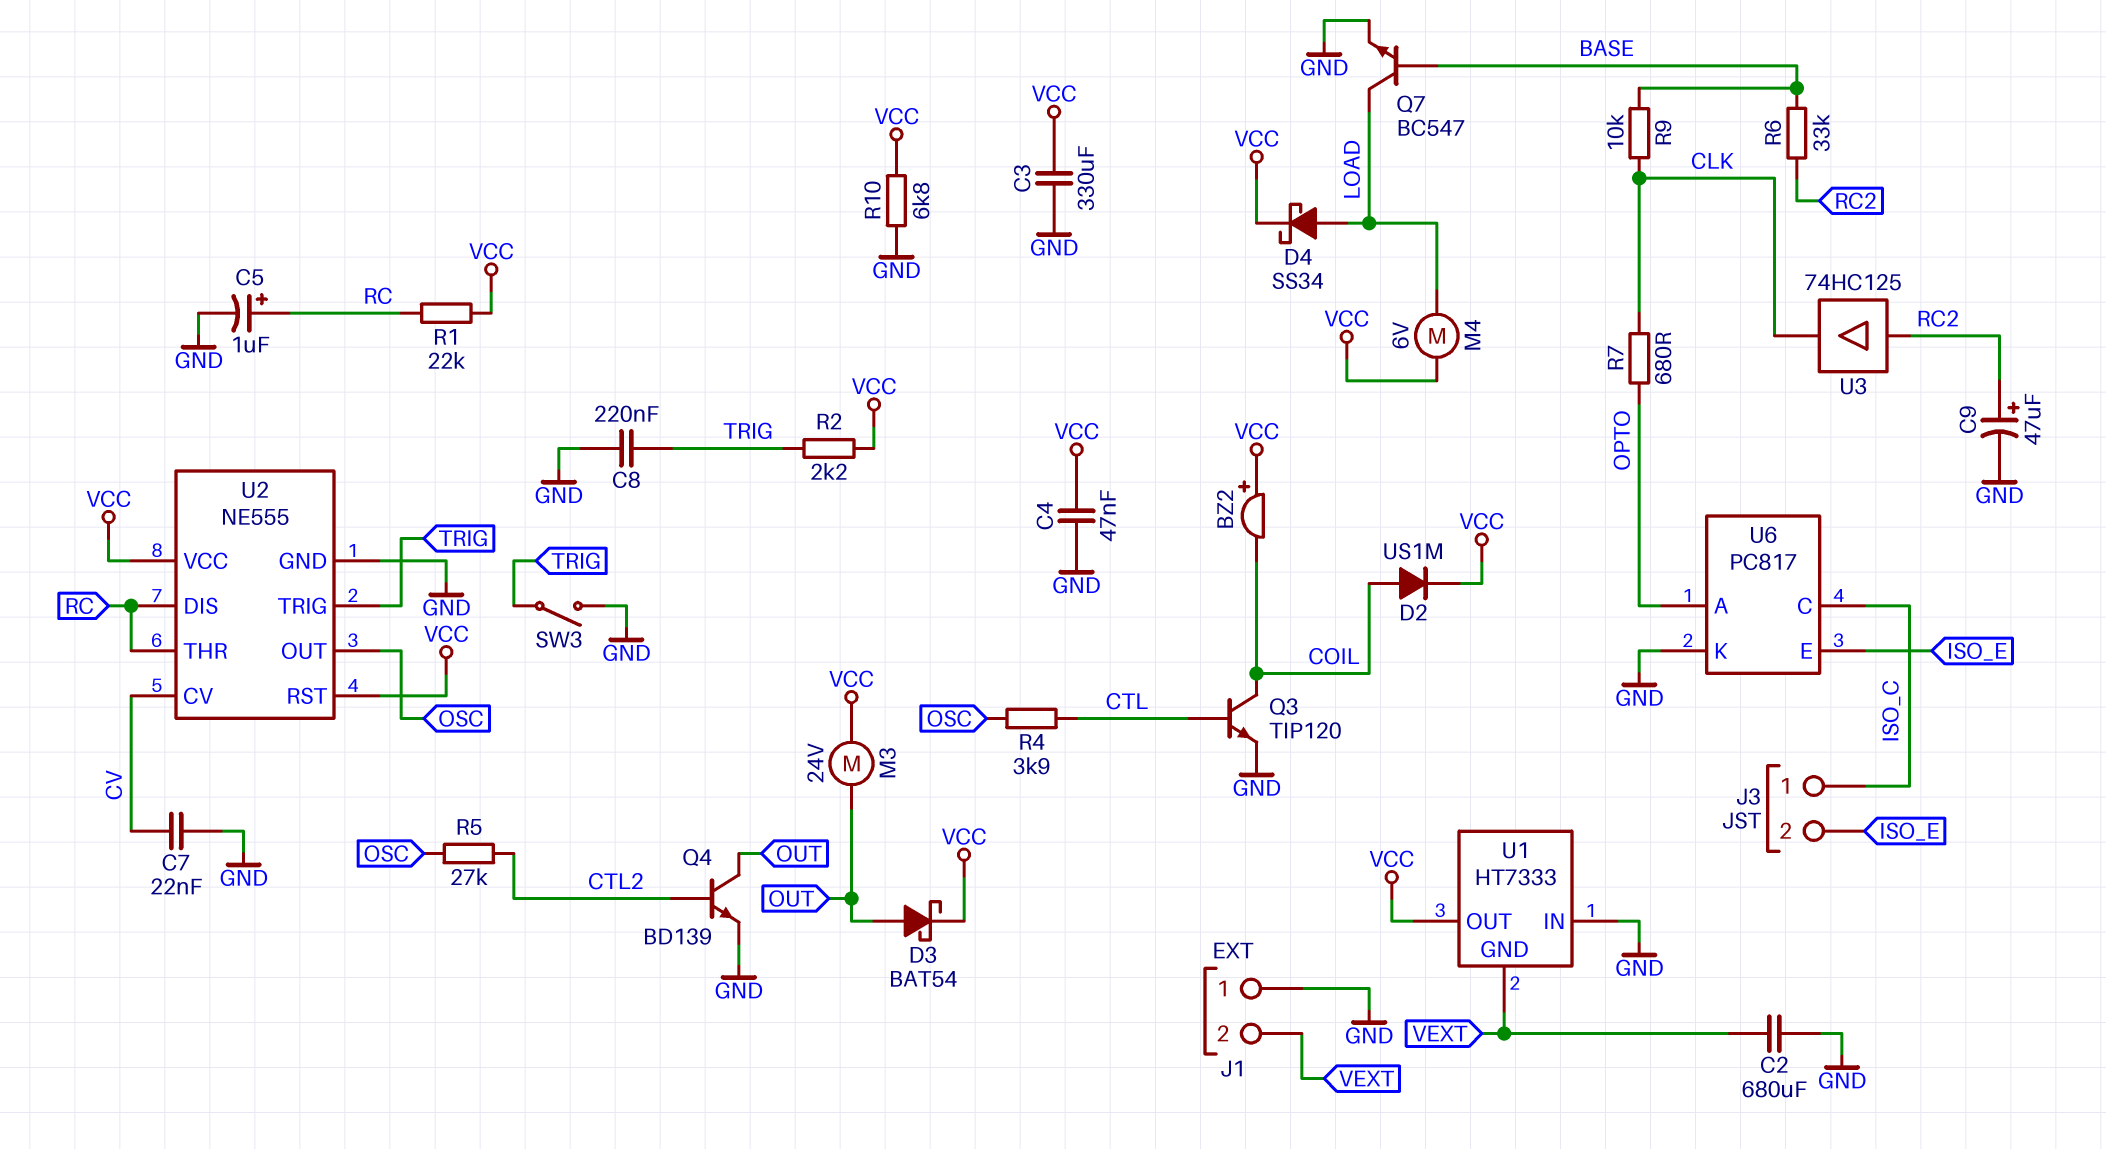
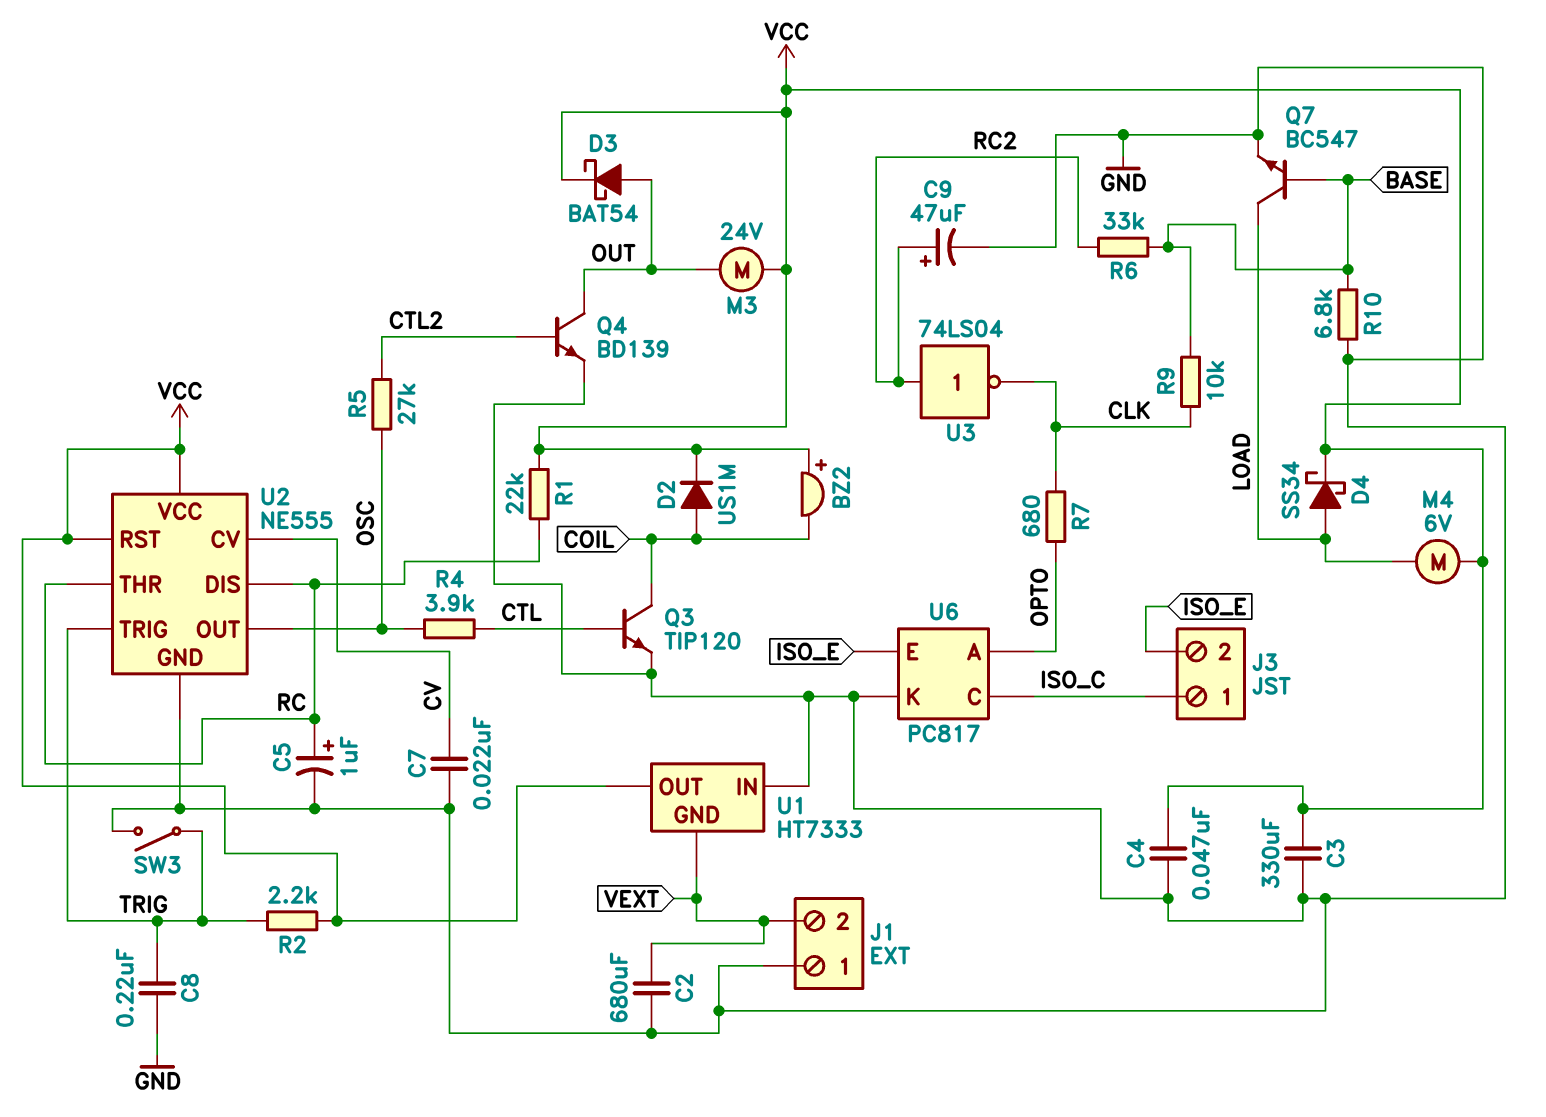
R10: 6.8k (GND, VCC) -> 6.8k (BASE, GND)
U3: buffer 74HC125 (in RC2, out CLK) -> NOT 74LS04 (in RC2, out CLK)

